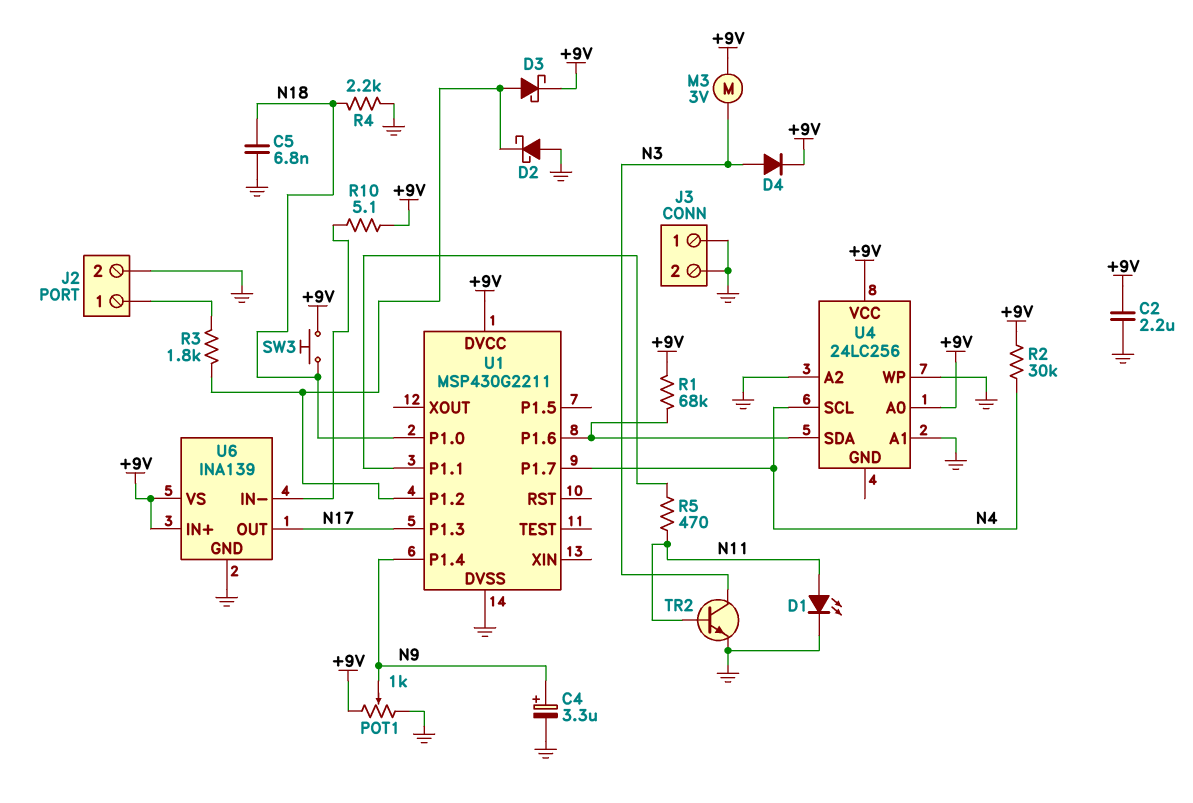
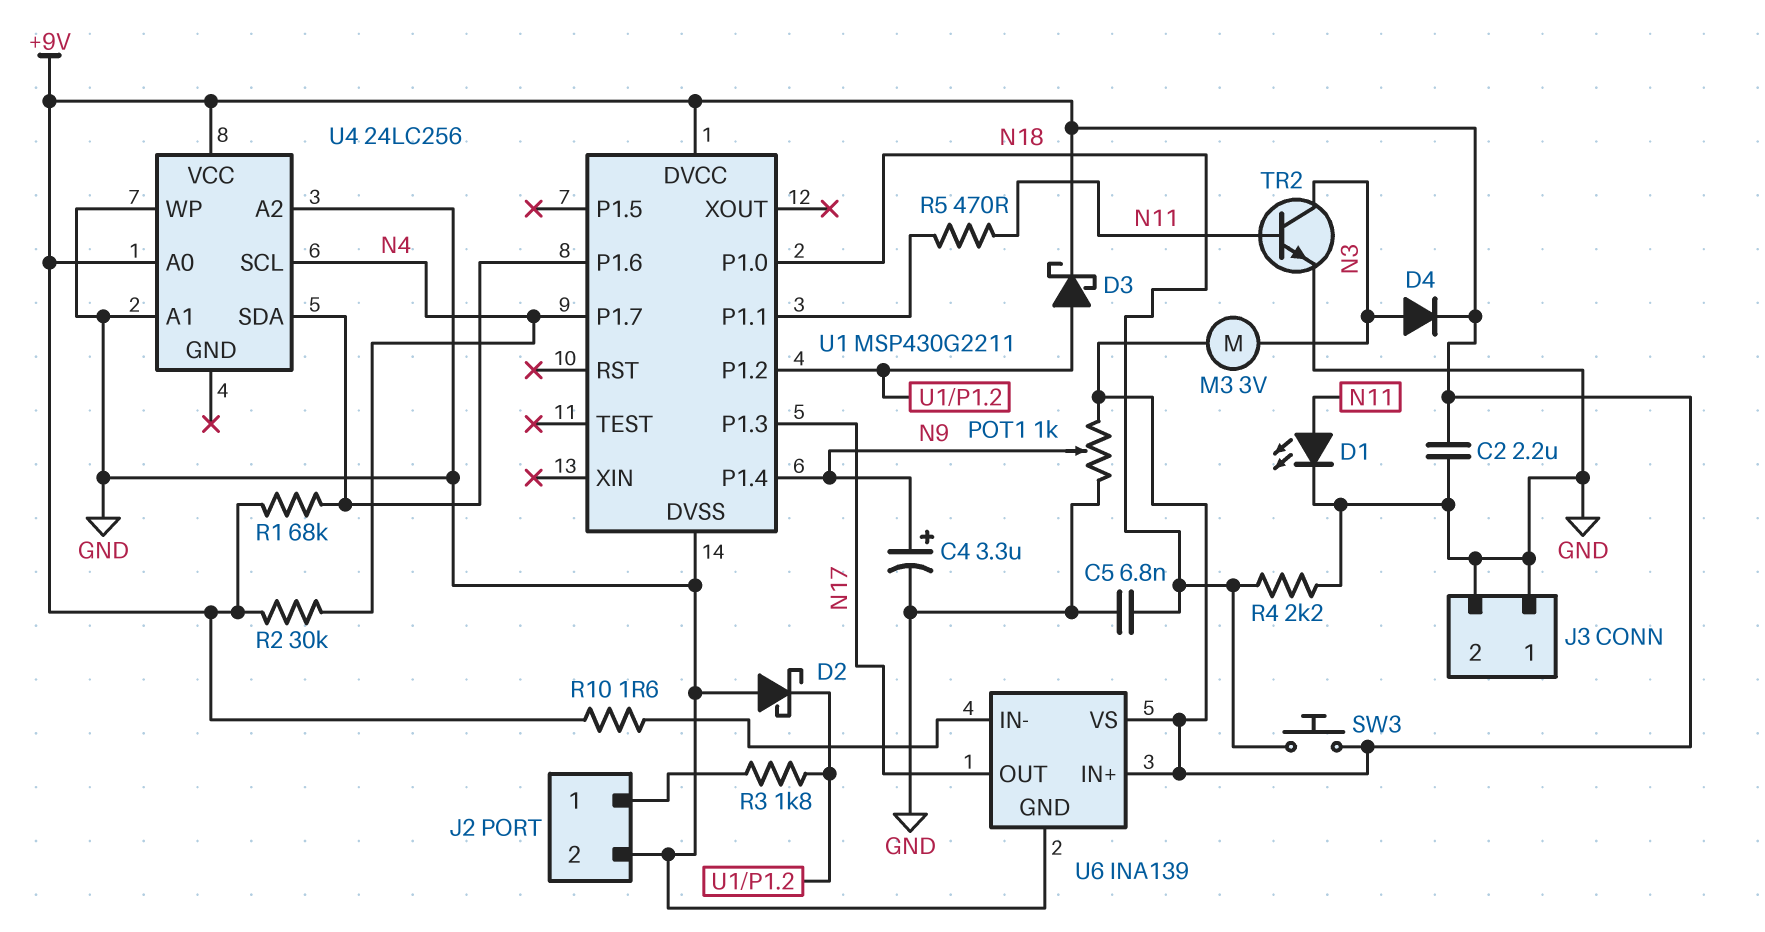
R10: 5.1 (+9V, U6/IN-) -> 1.6 (+9V, U6/IN-)

